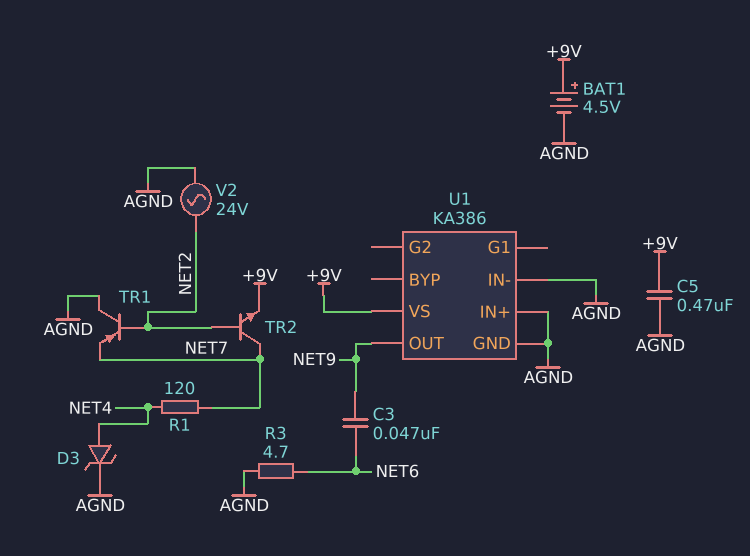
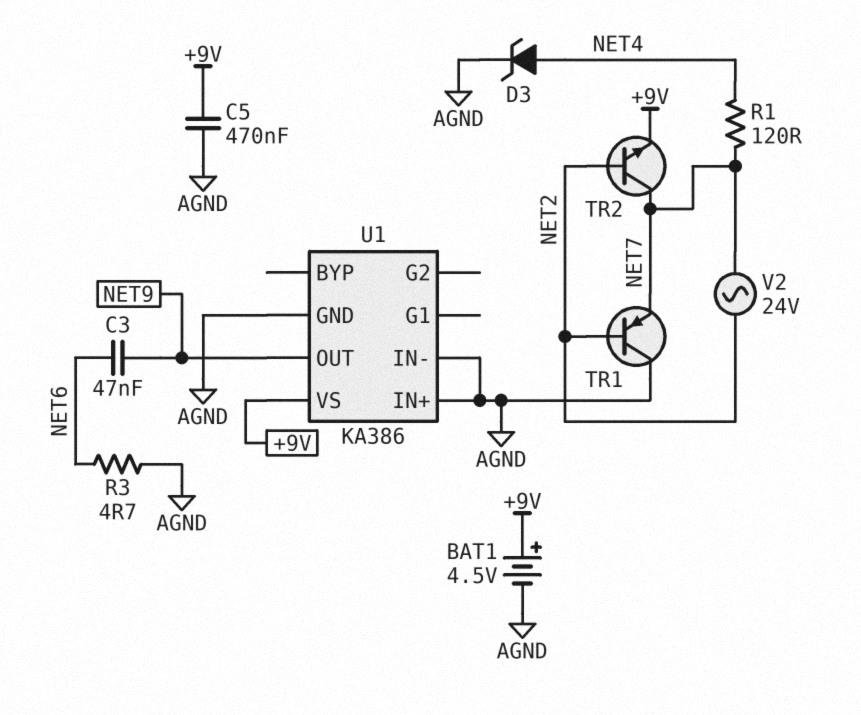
V2: AC 24V (AGND, NET2) -> AC 24V (NET2, NET7)

